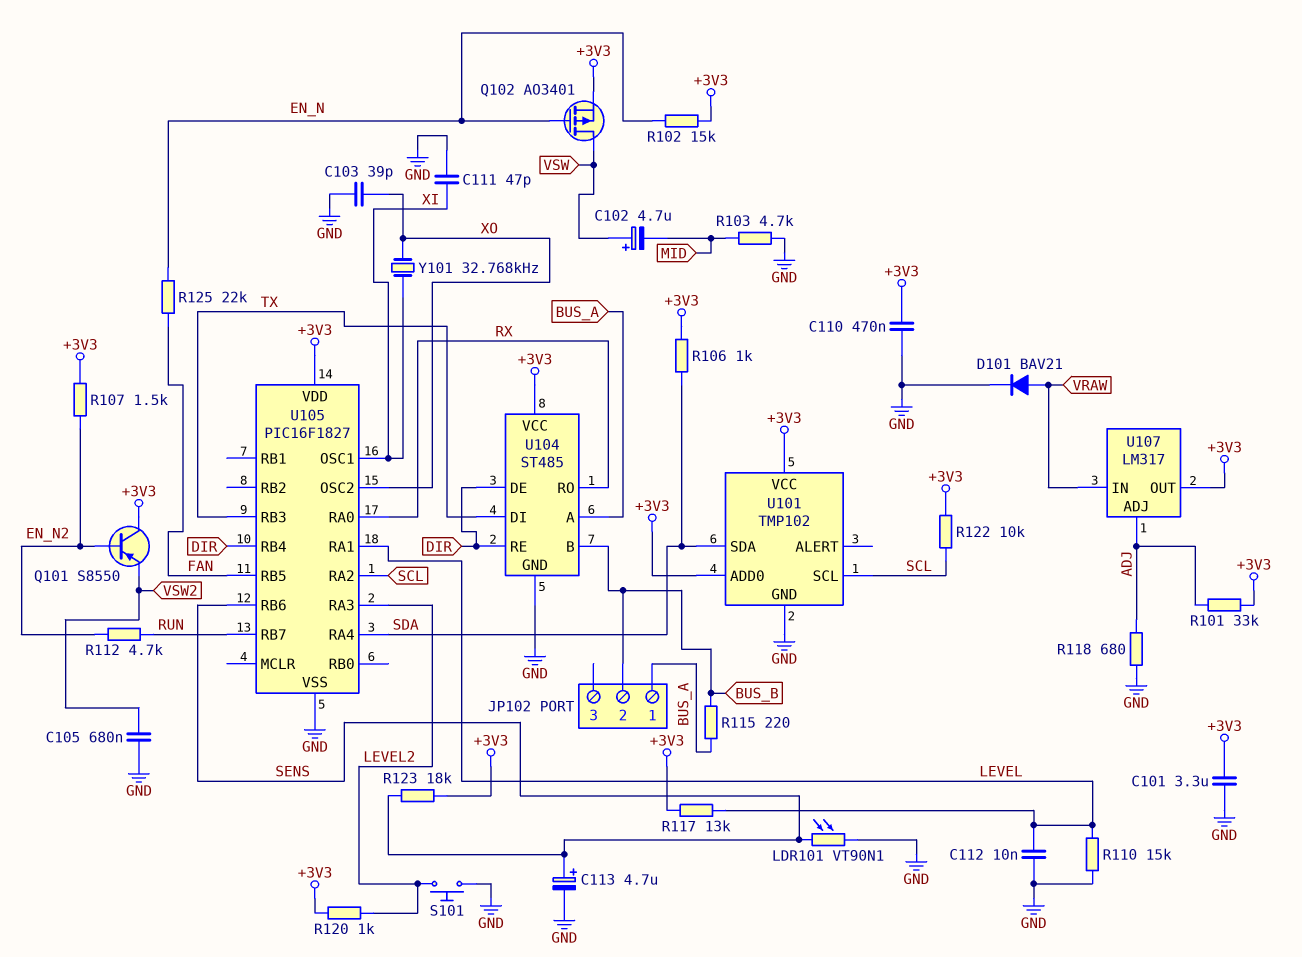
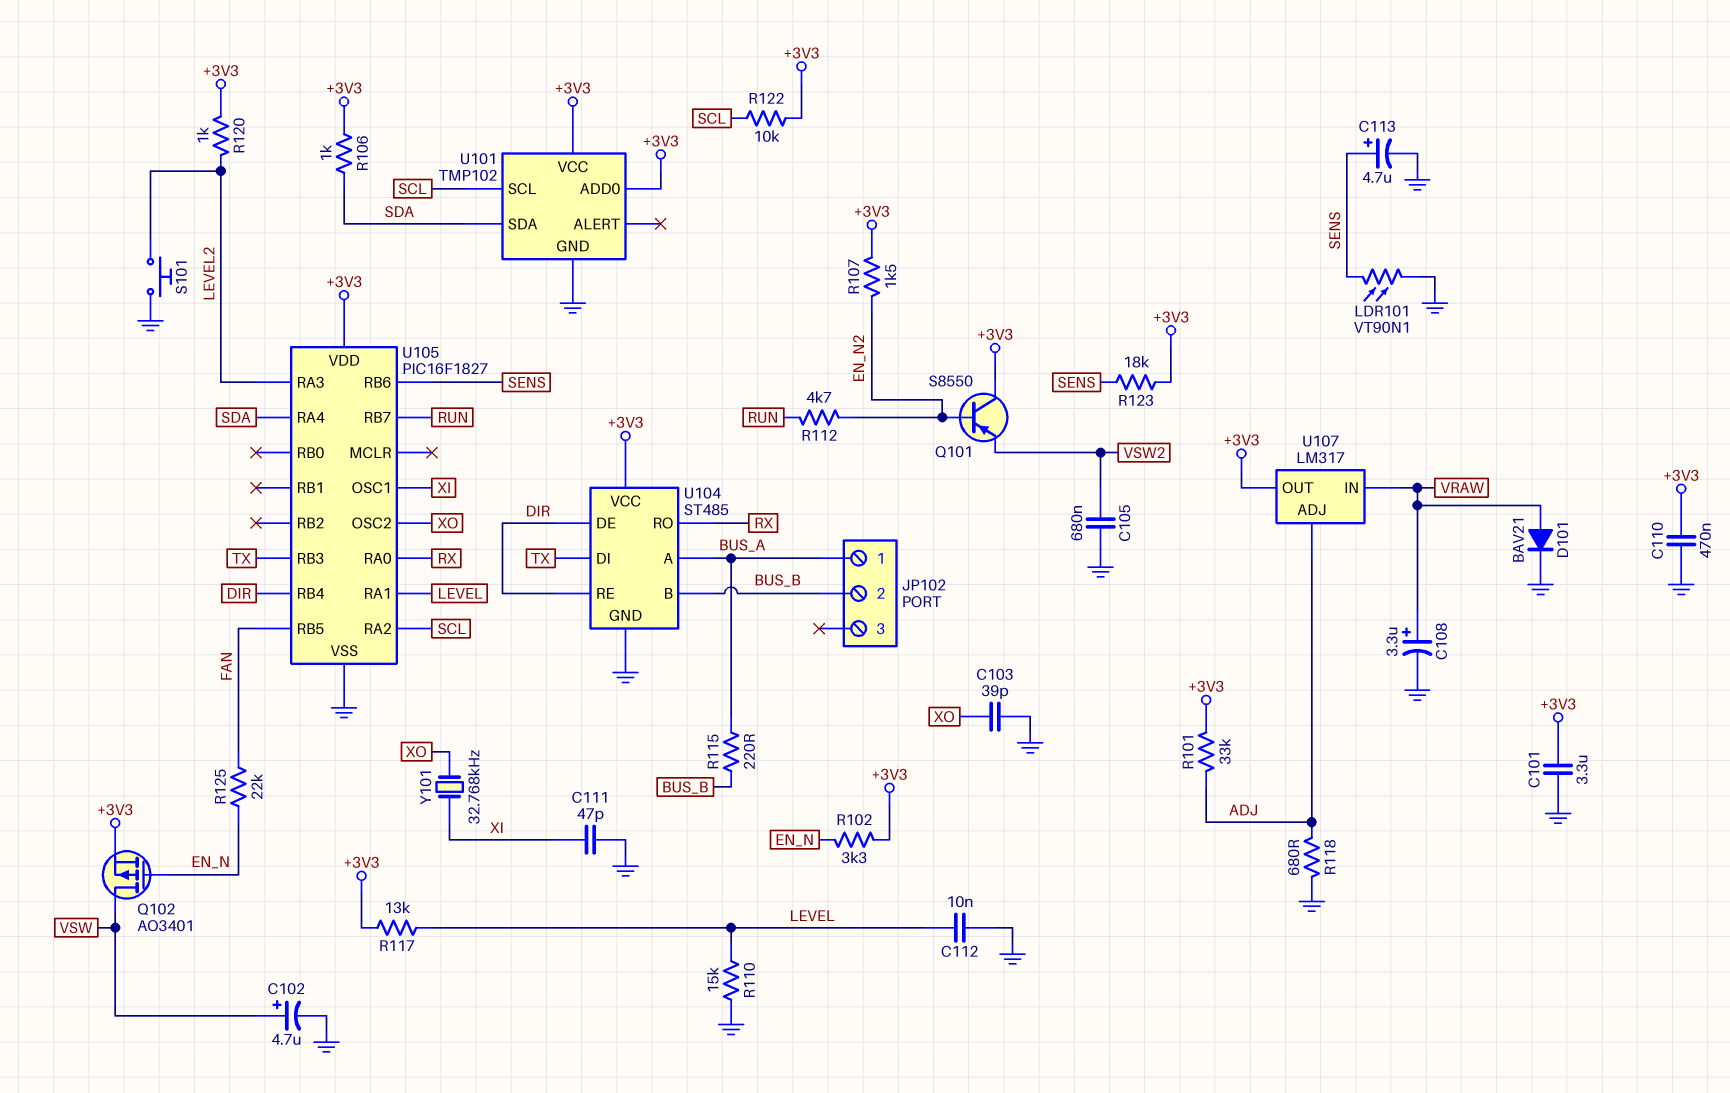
C102: 4.7uF (plus VSW, minus MID) -> 4.7uF (plus VSW, minus GND)
C108: none -> 3.3uF (plus VRAW, minus GND)
R102: 15k (+3V3, EN_N) -> 3.3k (+3V3, EN_N)
R103: 4.7k (GND, MID) -> none

